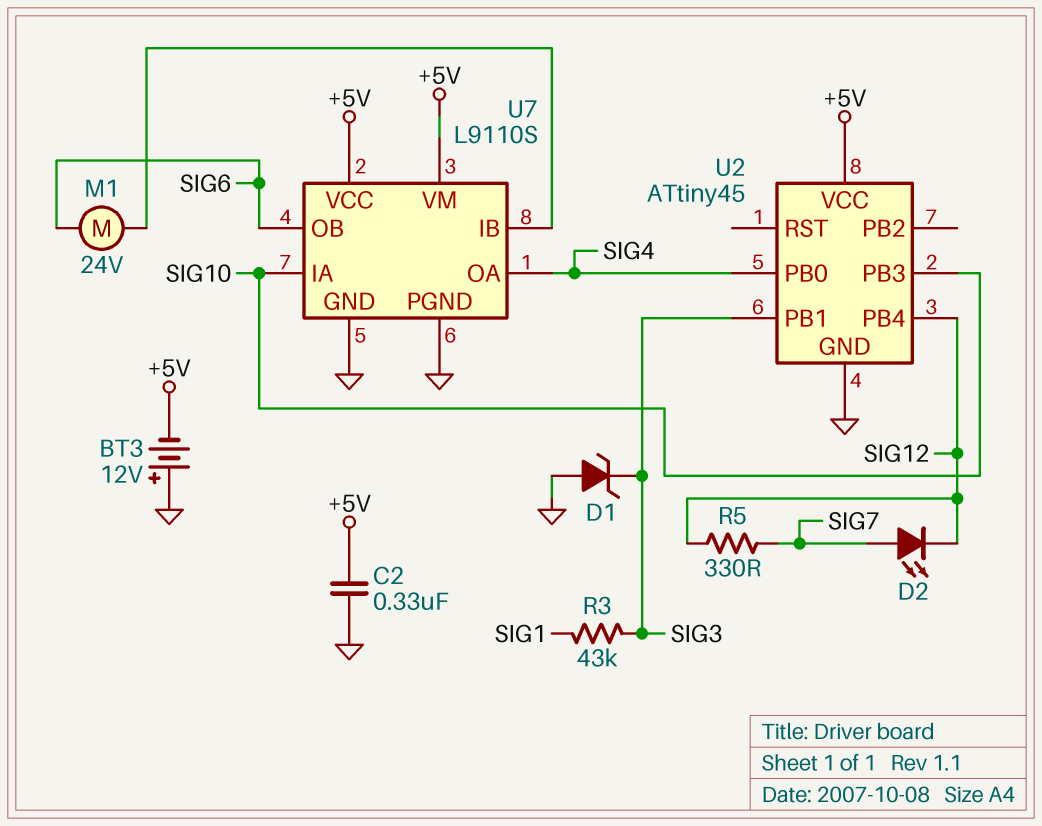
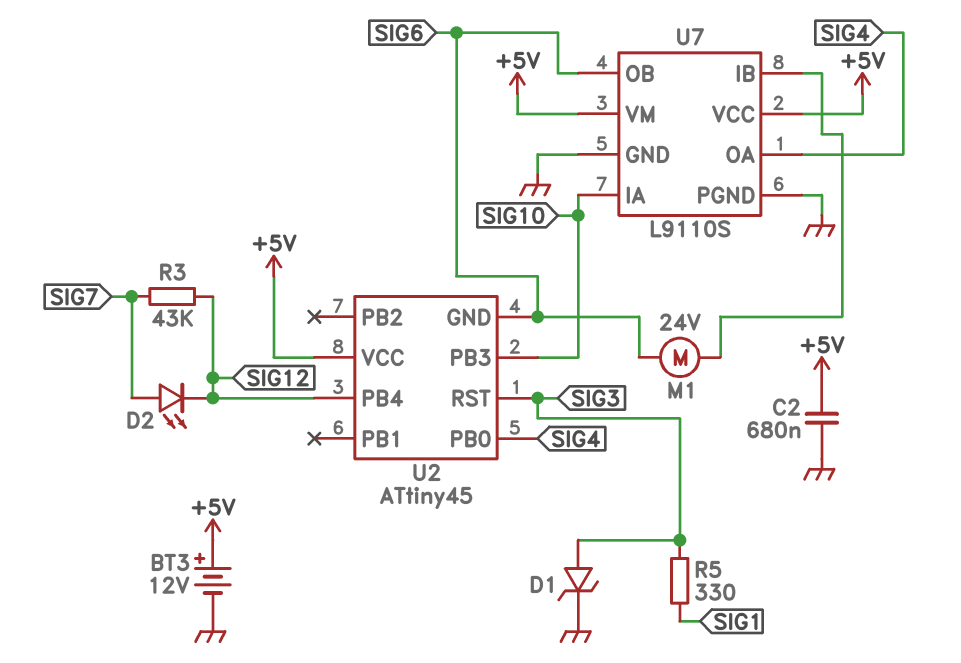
BT3: 12V (plus GND, minus +5V) -> 12V (plus +5V, minus GND)
C2: 330nF (+5V, GND) -> 680nF (+5V, GND)
D1: zener (A GND, K SIG3) -> zener (A SIG3, K GND)
R3: 43k (SIG1, SIG3) -> 43k (SIG7, SIG12)
R5: 330 (SIG7, SIG12) -> 330 (SIG1, SIG3)
U2 pin GND: GND -> SIG6
U2 pin PB1: SIG3 -> none
U2 pin RST: none -> SIG3

